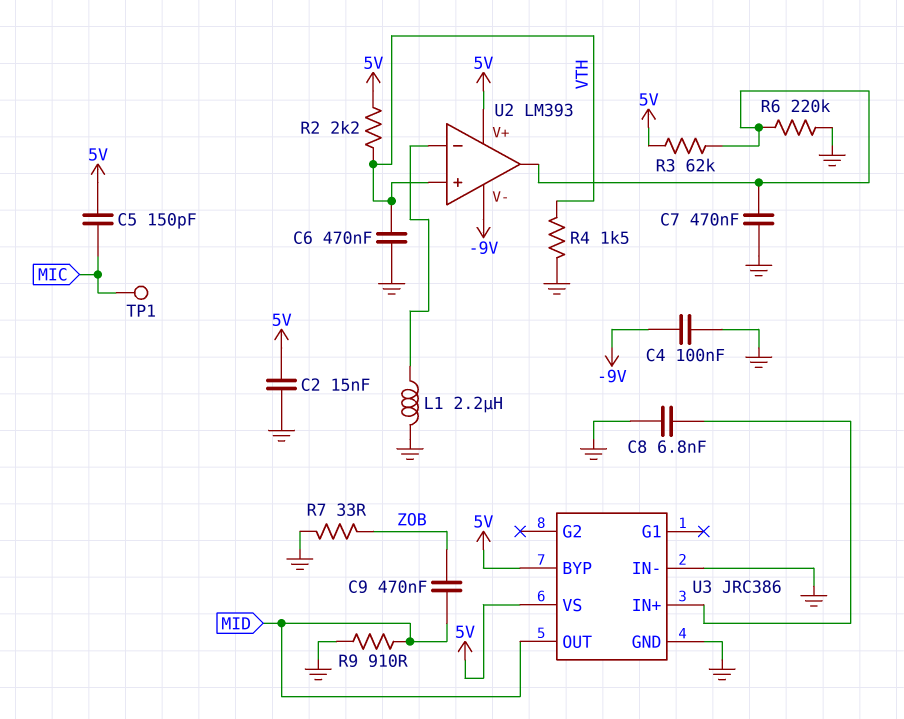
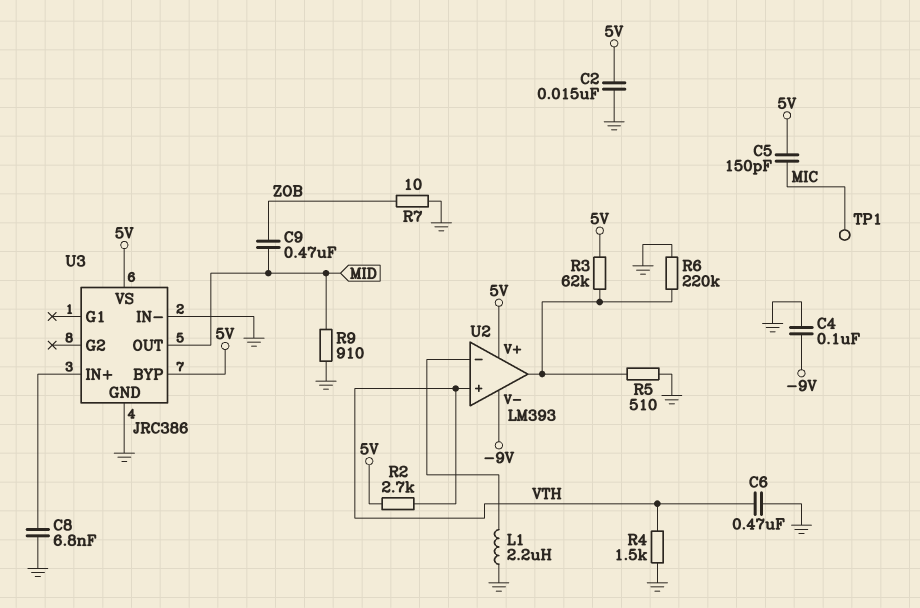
C7: 470nF (GND, U2/out) -> none
R2: 2.2k (5V, VTH) -> 2.7k (5V, VTH)
R5: none -> 510 (GND, U2/out)
R7: 33 (GND, ZOB) -> 10 (GND, ZOB)

